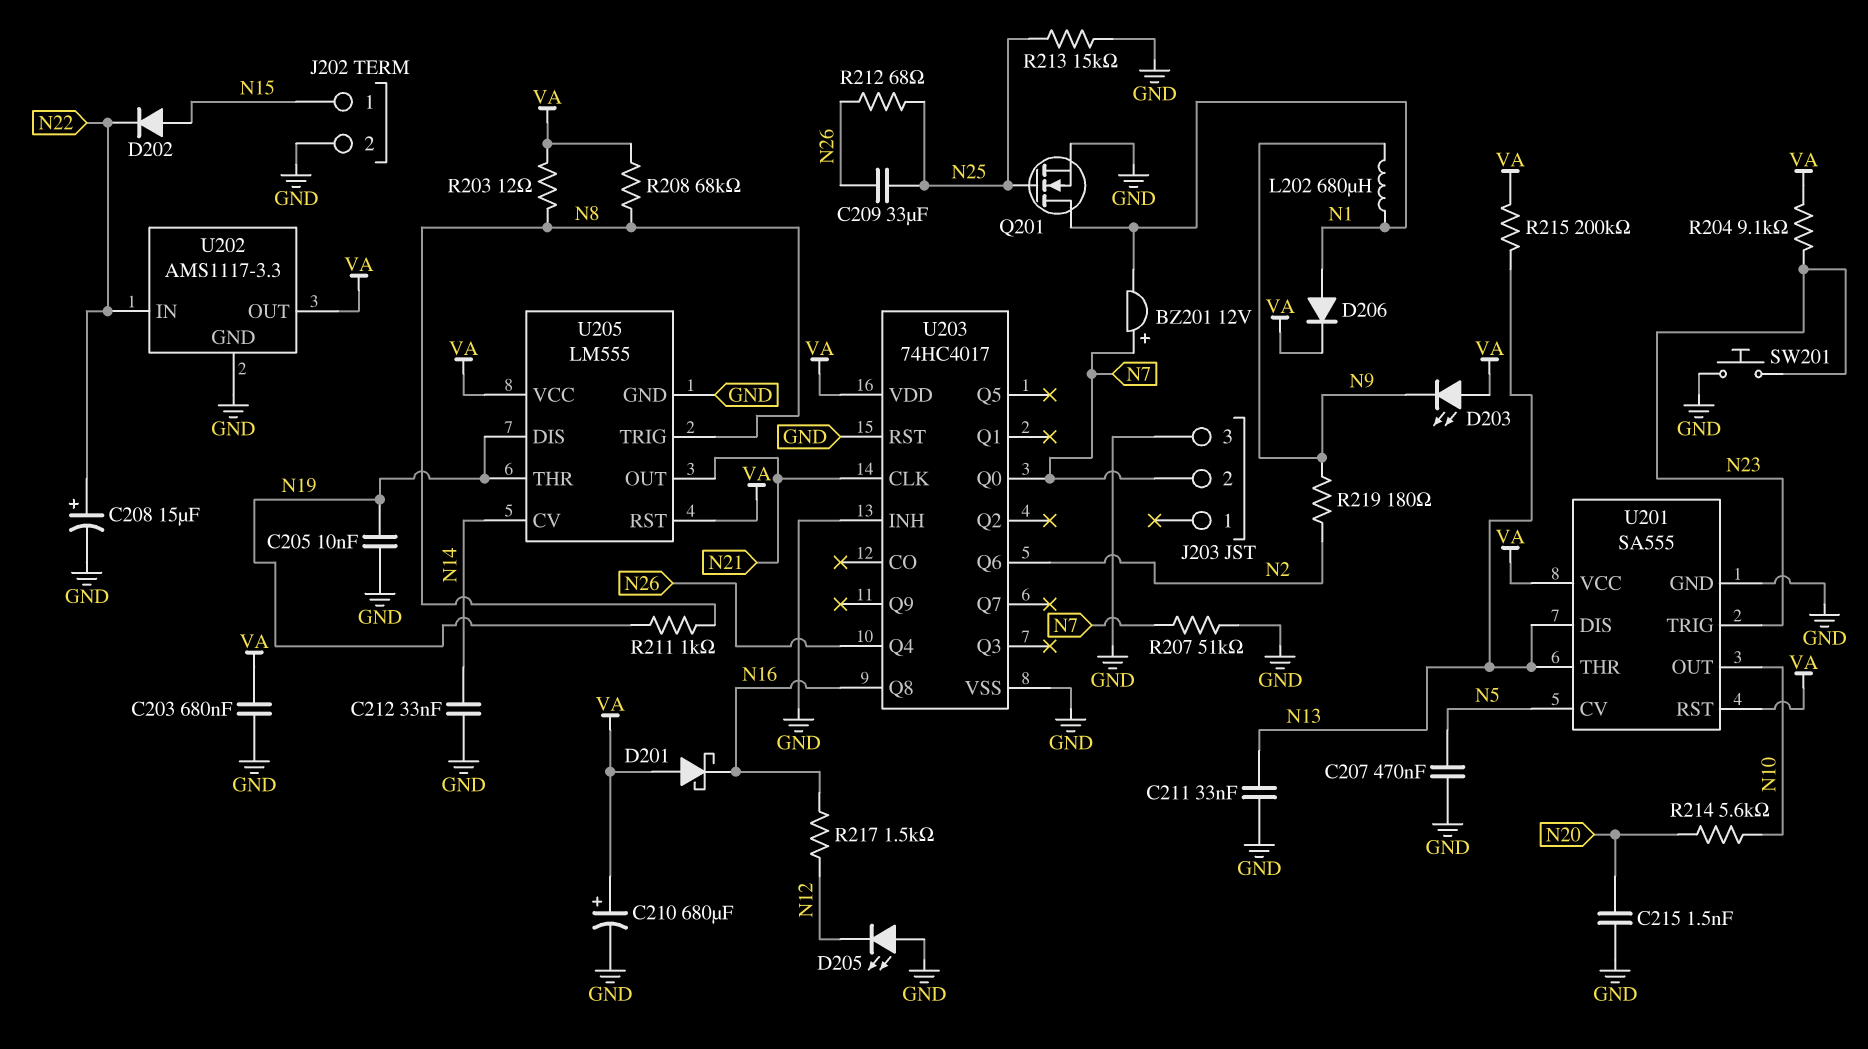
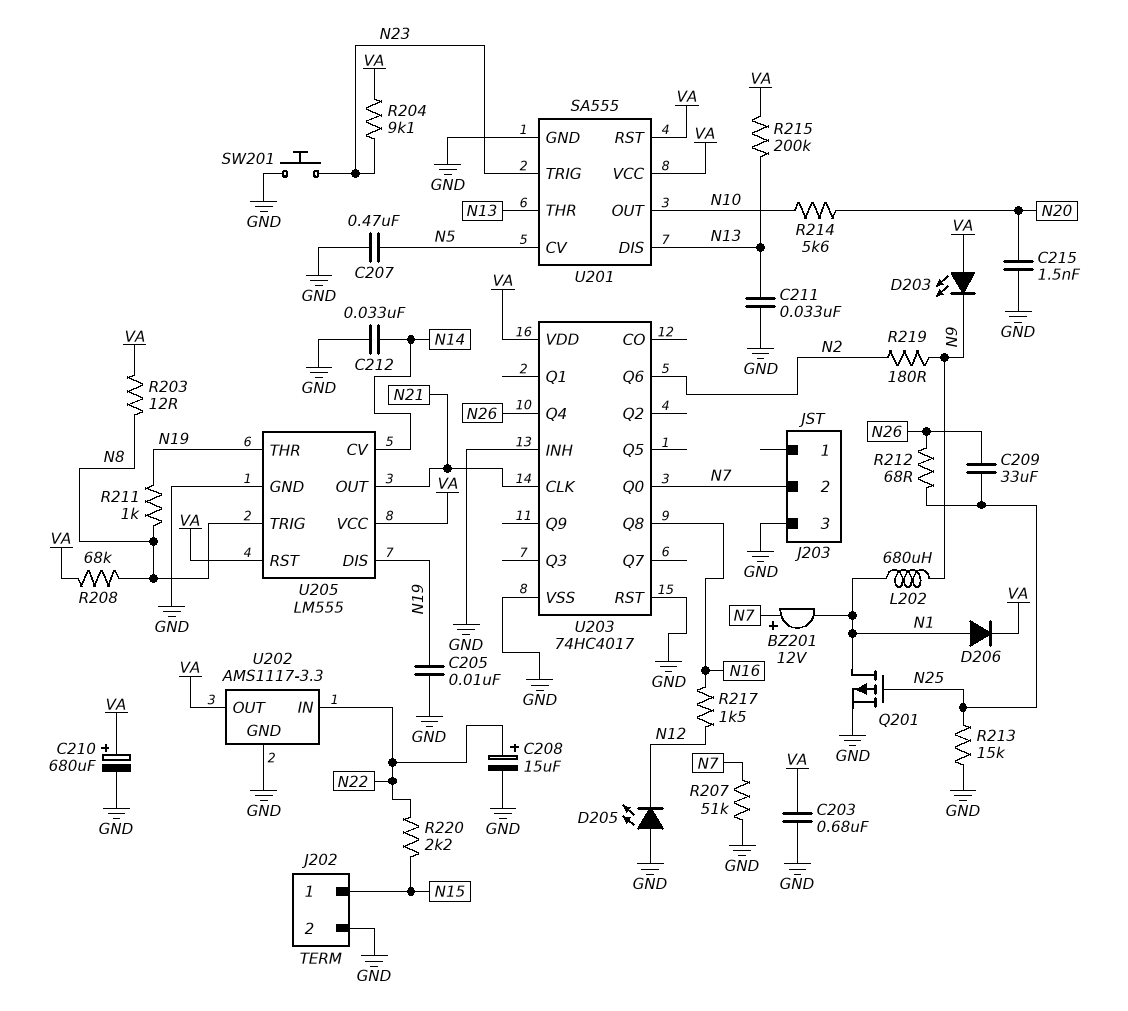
D201: schottky (A VA, K N16) -> none
D202: diode (A N15, K N22) -> none
Q201: NMOS (G N25, D N1, S GND) -> PMOS (G N25, D N1, S GND)
R220: none -> 2.2k (N15, N22)

